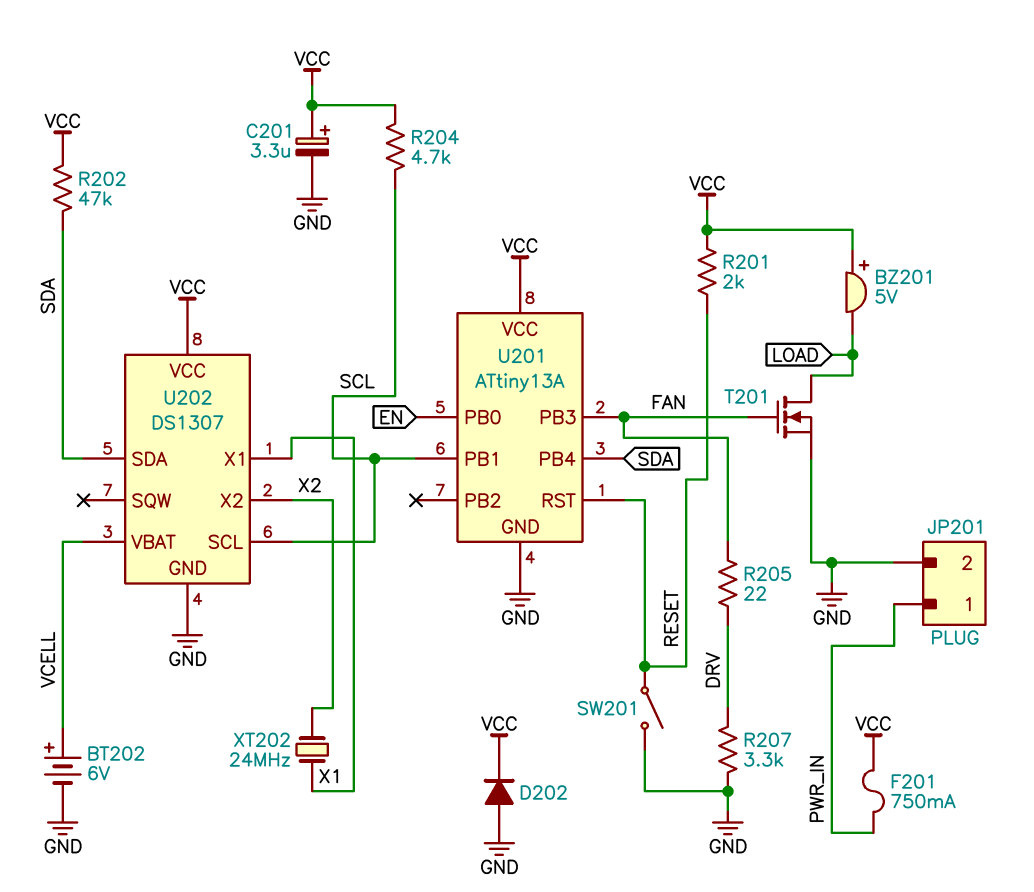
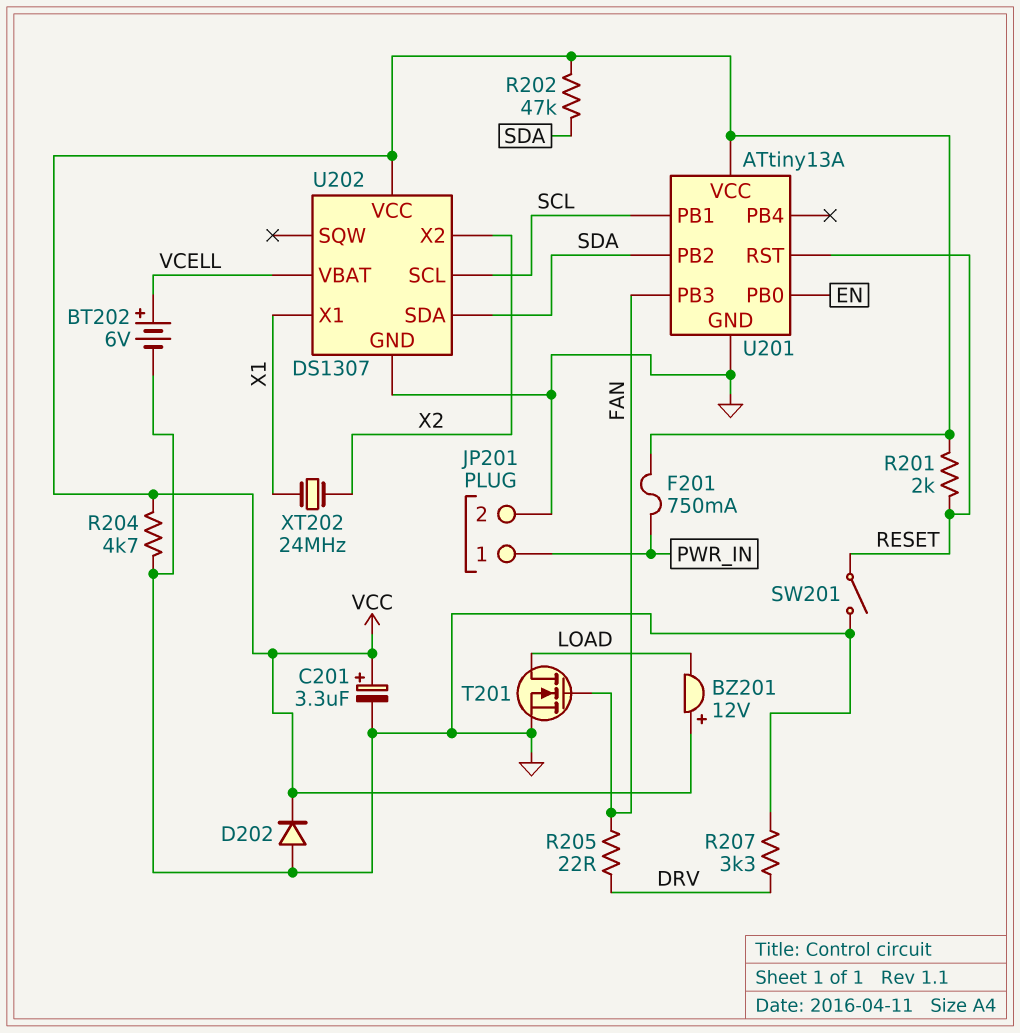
BZ201: buzzer 5V (plus VCC, minus LOAD) -> buzzer 12V (plus VCC, minus LOAD)
R204: 4.7k (SCL, VCC) -> 4.7k (GND, VCC)
U201 pin PB2: none -> SDA
U201 pin PB4: SDA -> none

